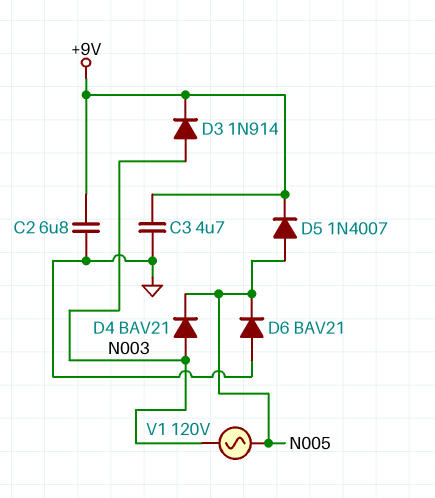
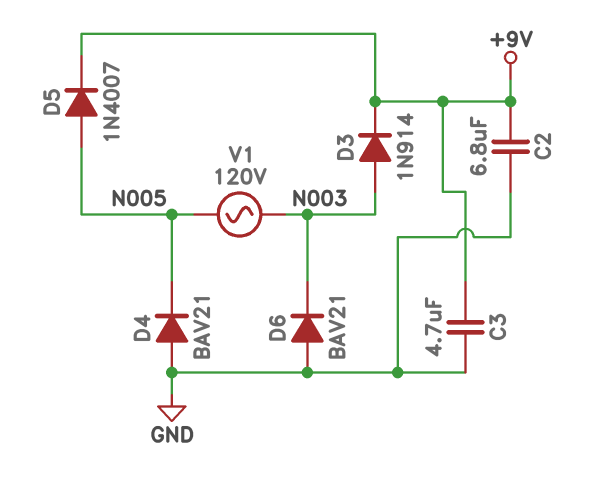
D4: diode BAV21 (A N003, K N005) -> diode BAV21 (A GND, K N005)
D6: diode BAV21 (A GND, K N005) -> diode BAV21 (A GND, K N003)

